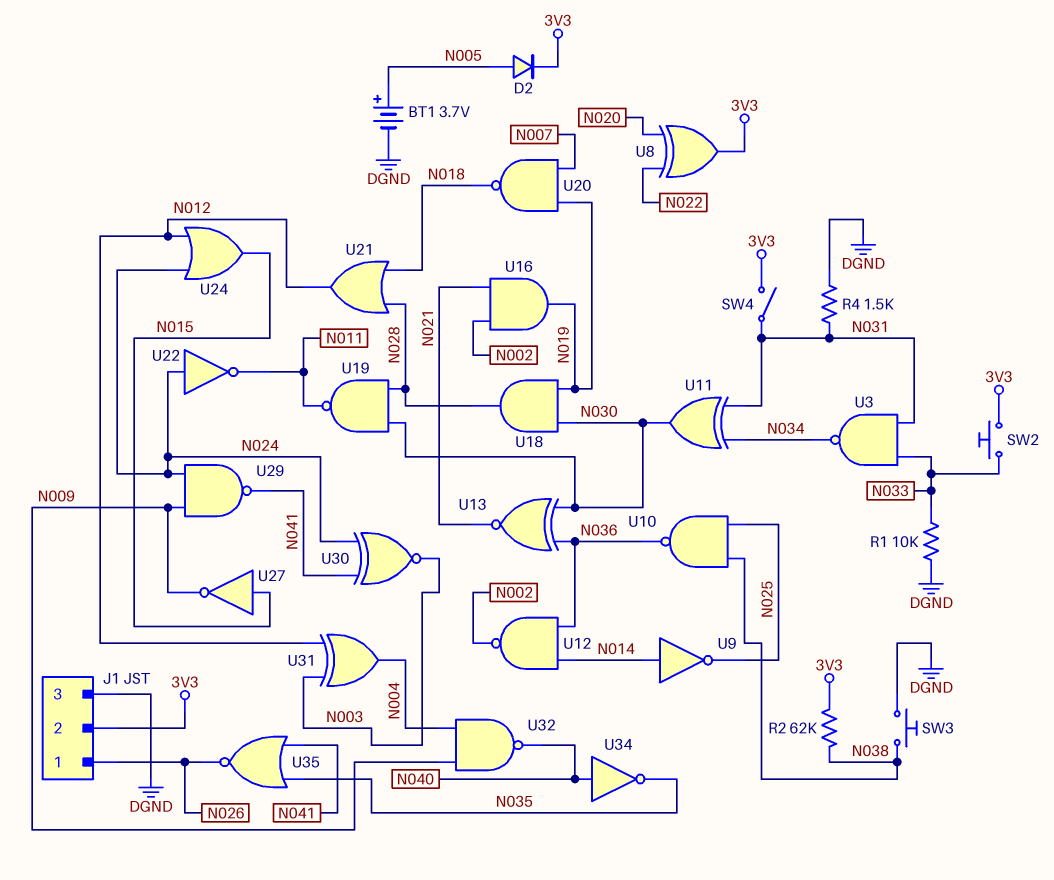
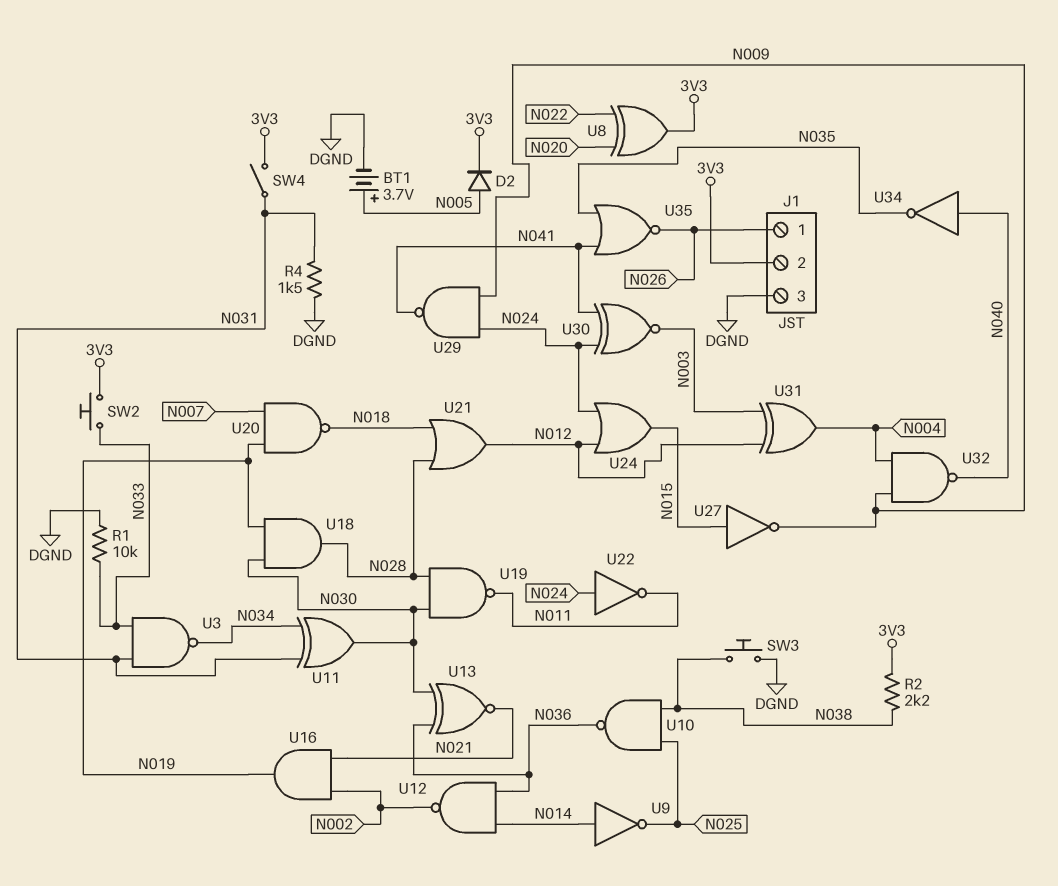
R2: 62k (3V3, N038) -> 2.2k (3V3, N038)

